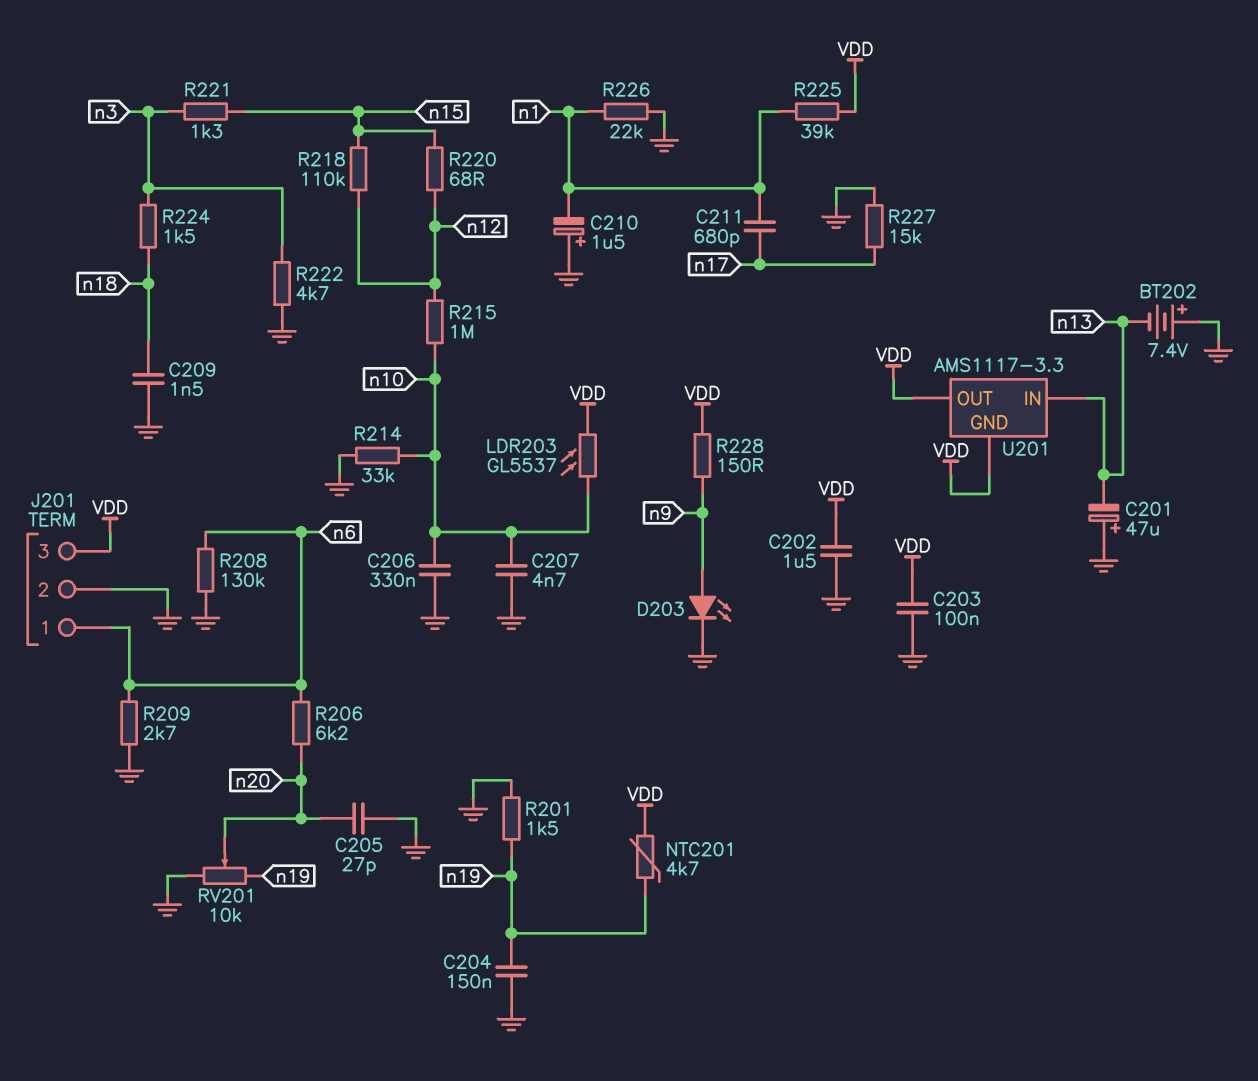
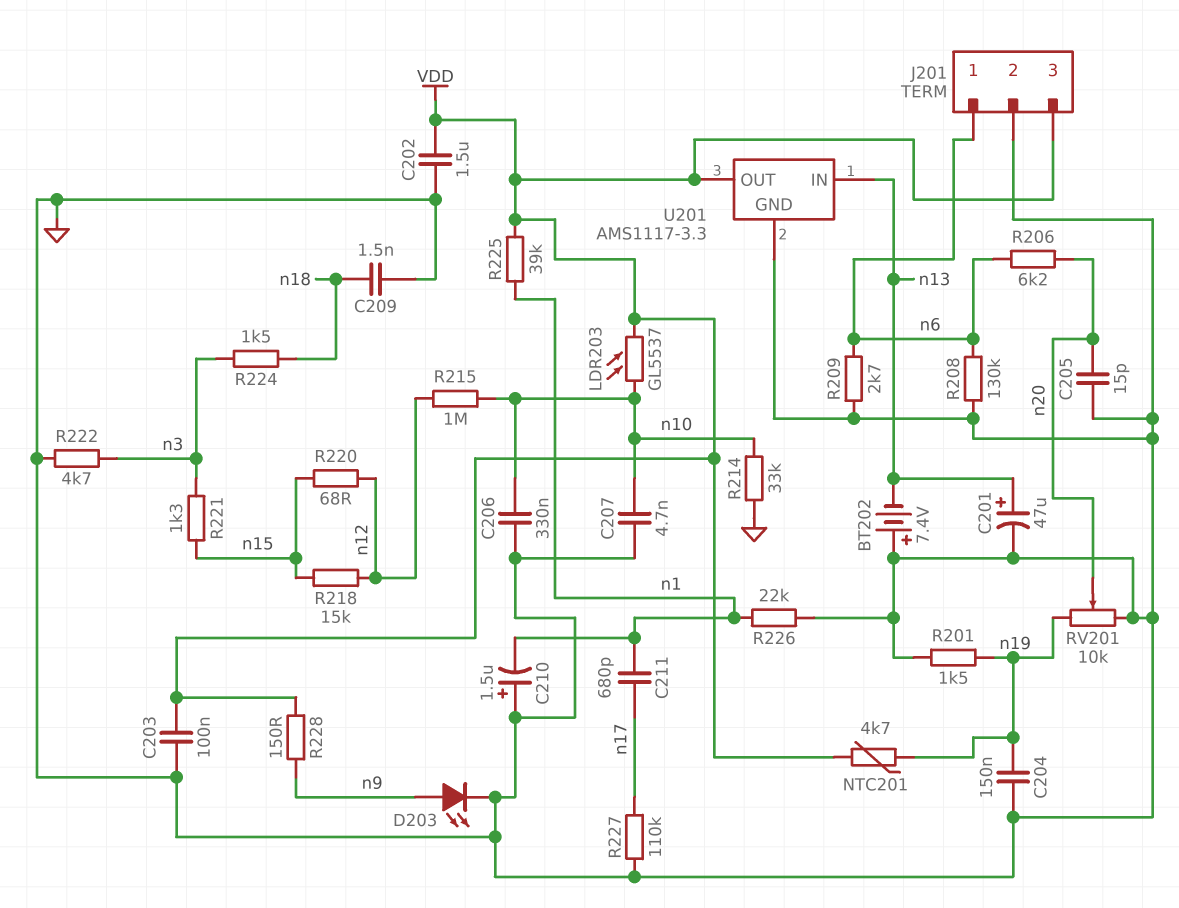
C201: 47uF (plus GND, minus n13) -> 47uF (plus n13, minus GND)
C205: 27pF (GND, n20) -> 15pF (GND, n20)
R218: 110k (n12, n15) -> 15k (n12, n15)
R227: 15k (GND, n17) -> 110k (GND, n17)
U201 pin GND: VDD -> GND

